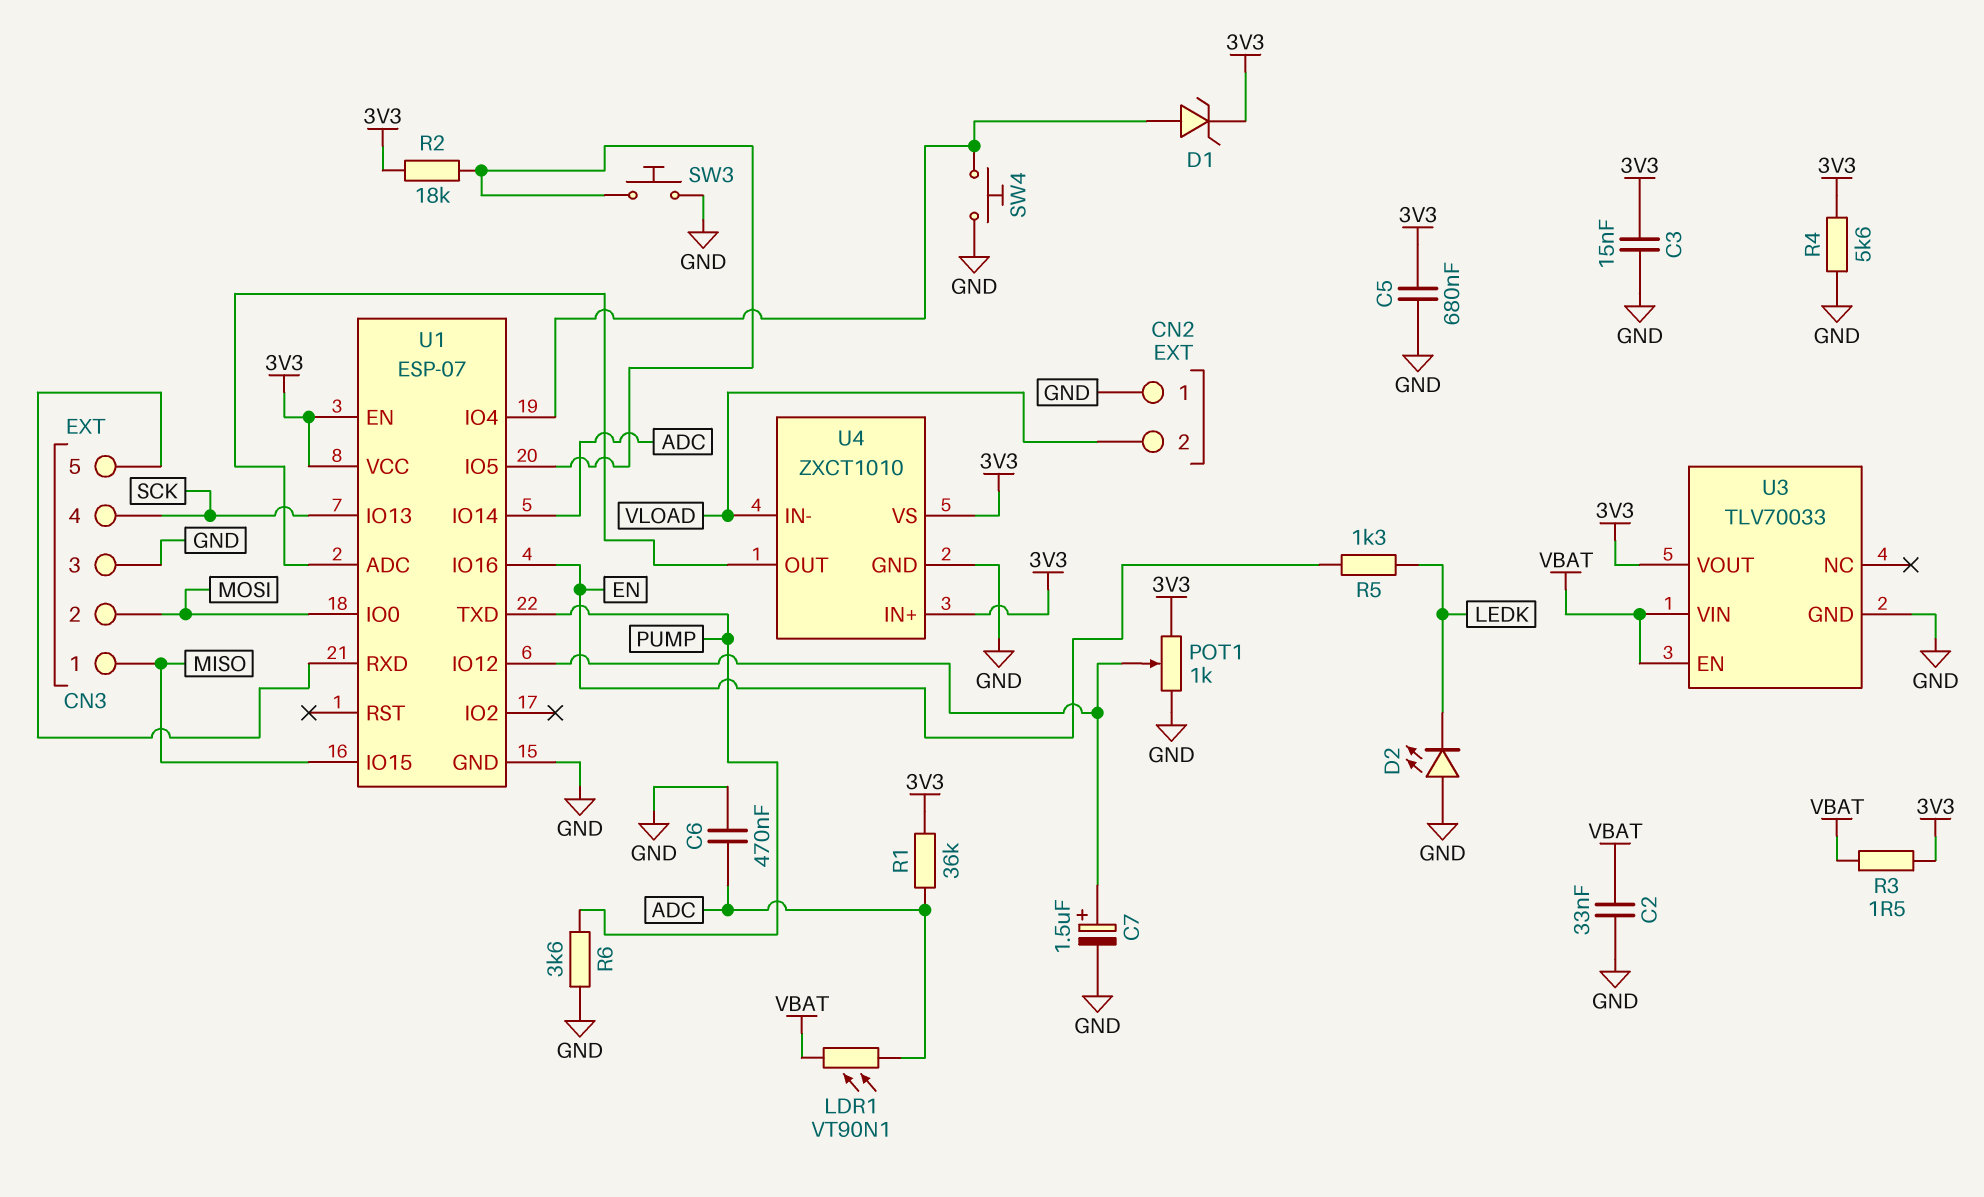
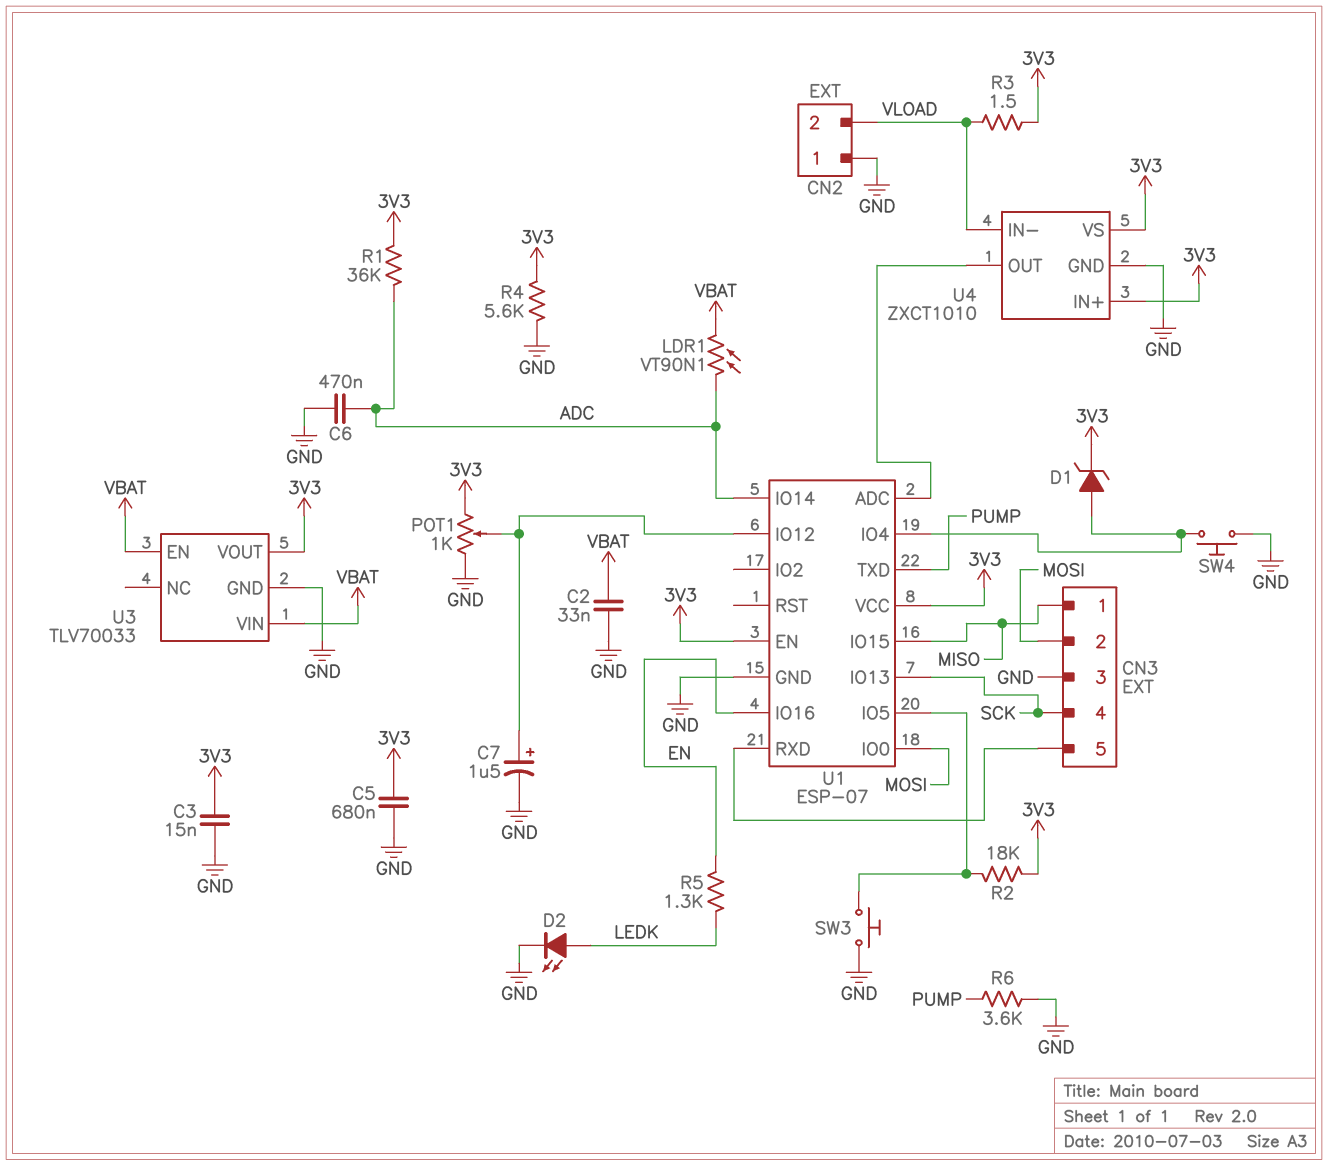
D2: LED (A GND, K LEDK) -> LED (A LEDK, K GND)
R3: 1.5 (3V3, VBAT) -> 1.5 (3V3, VLOAD)

